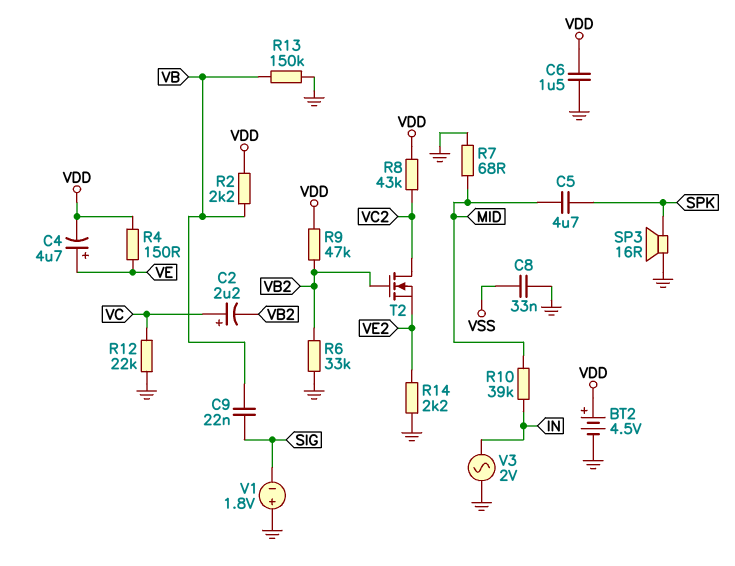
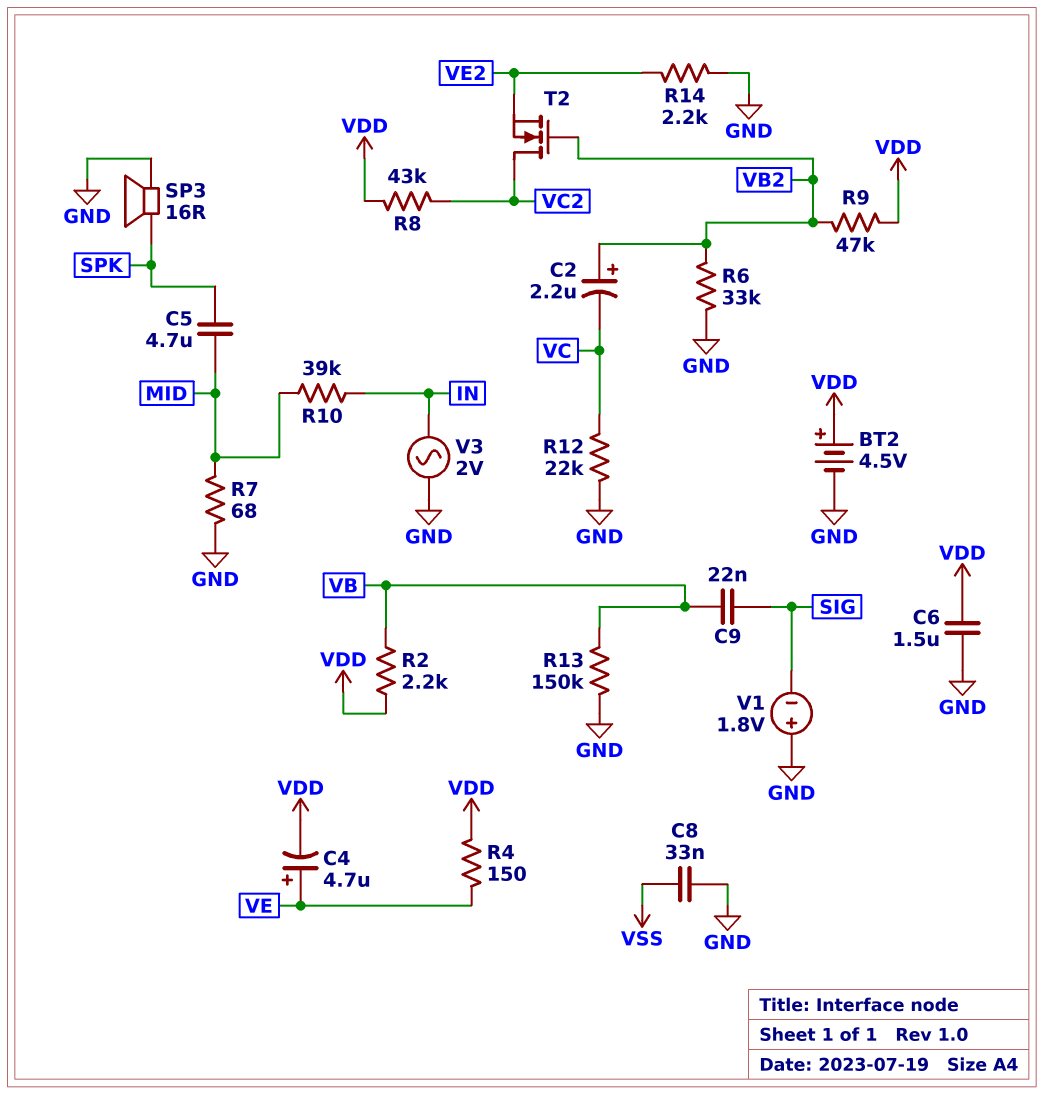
C2: 2.2uF (plus VC, minus VB2) -> 2.2uF (plus VB2, minus VC)

